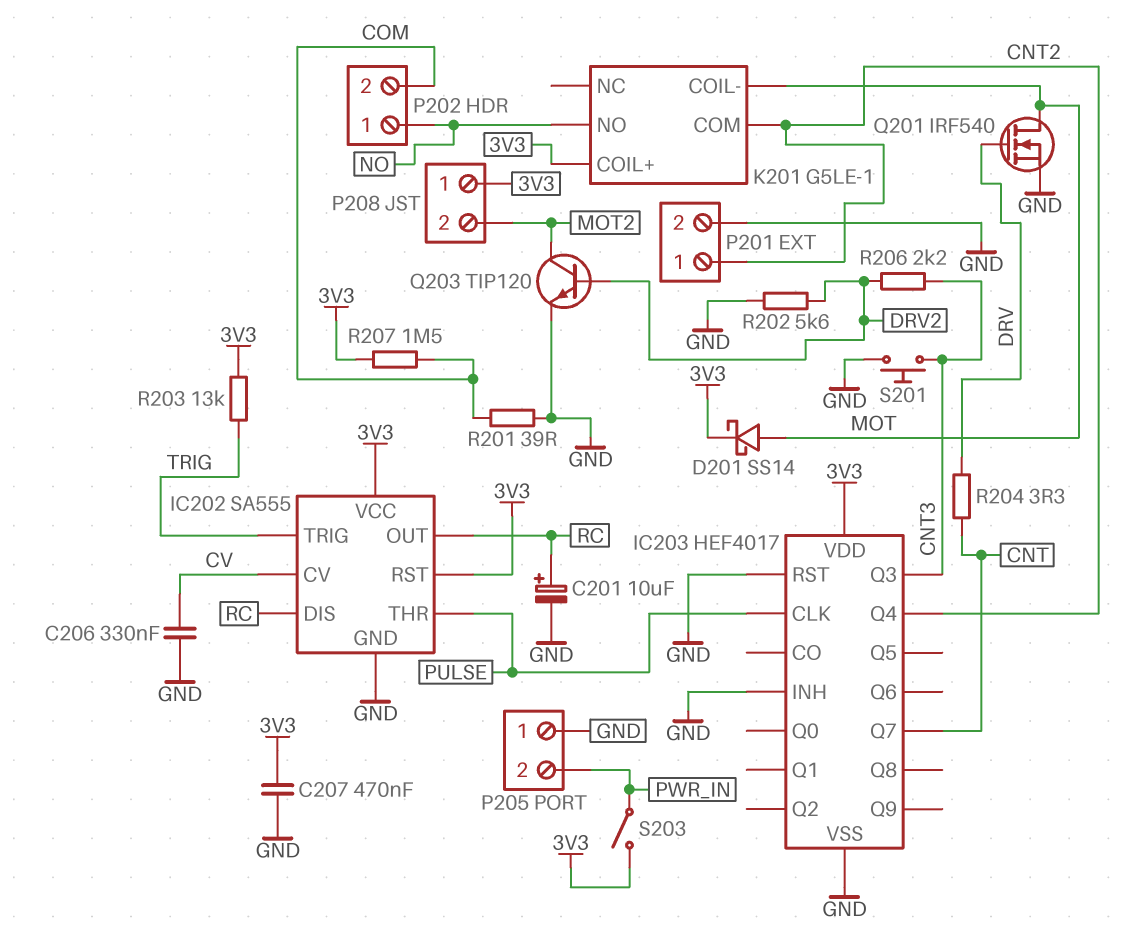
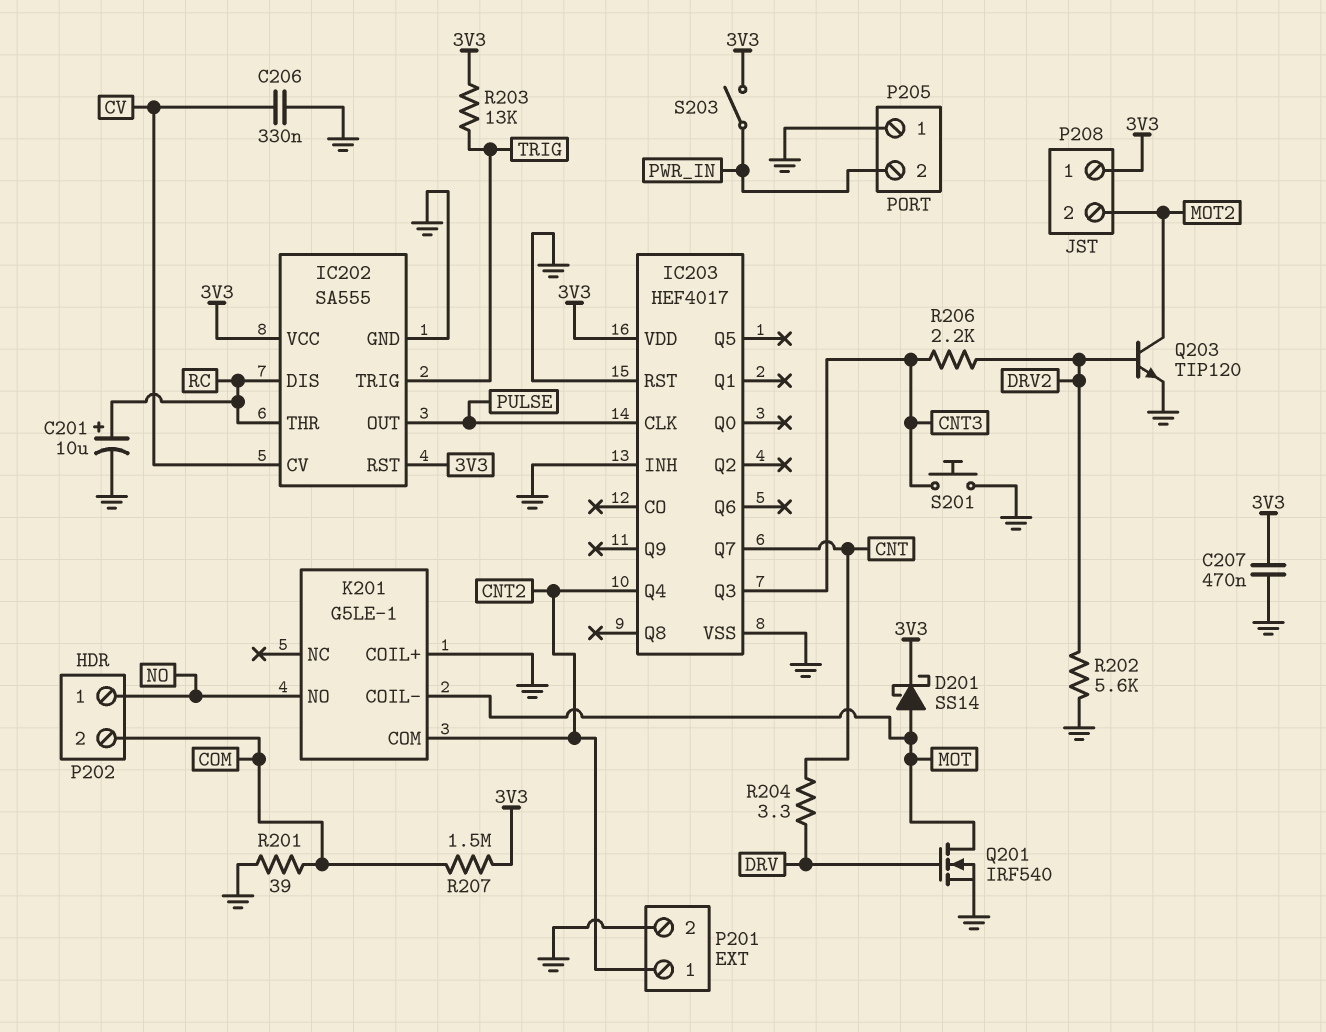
IC202 pin OUT: RC -> PULSE
IC202 pin THR: PULSE -> RC
K201 pin COIL+: 3V3 -> GND

